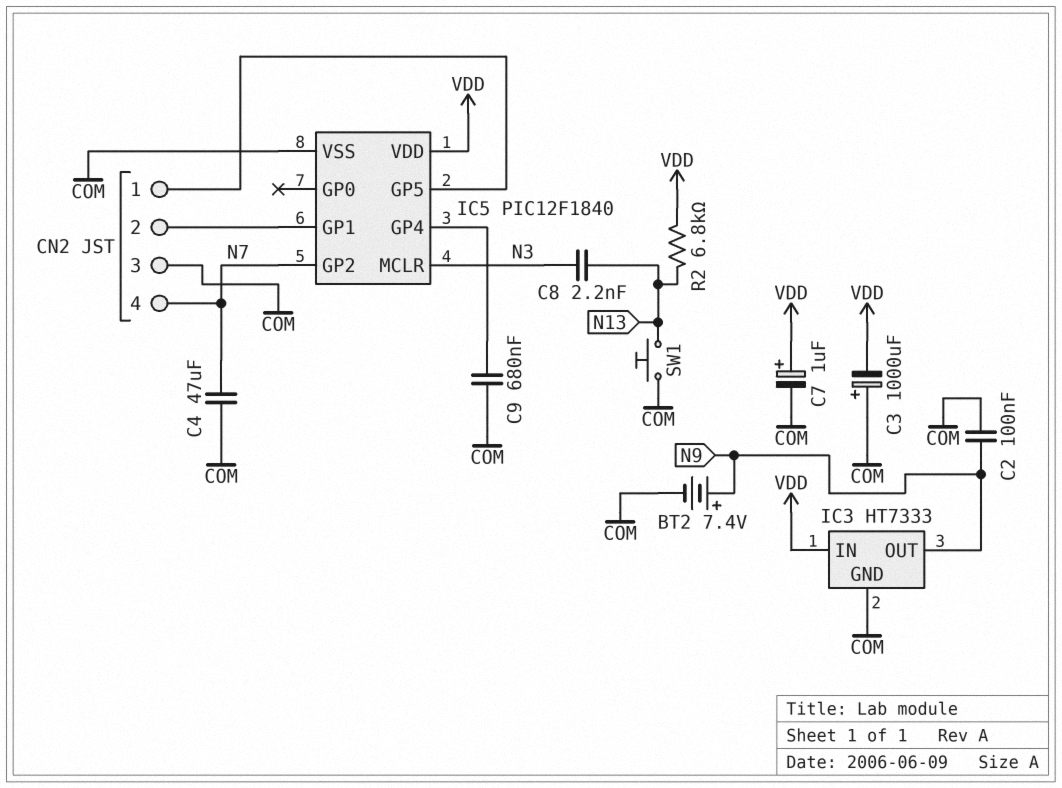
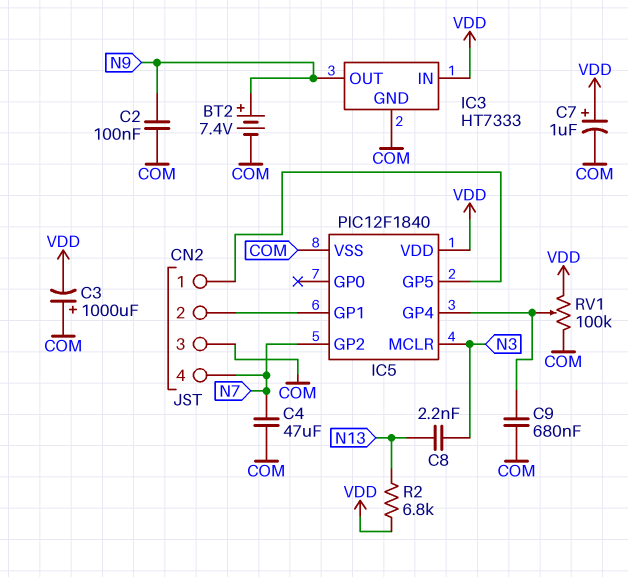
RV1: none -> 100k (COM, VDD, wiper IC5/GP4)
SW1: button (COM, N13) -> none

